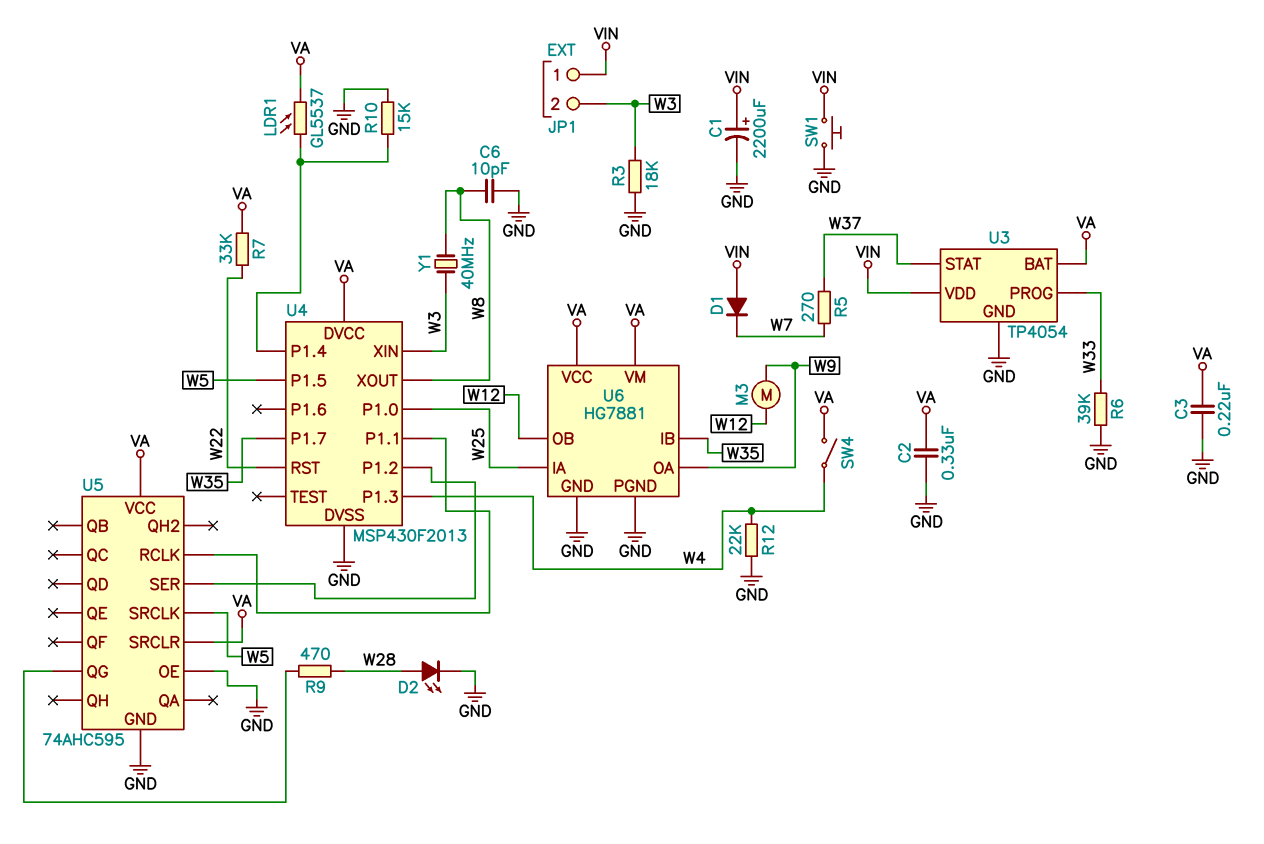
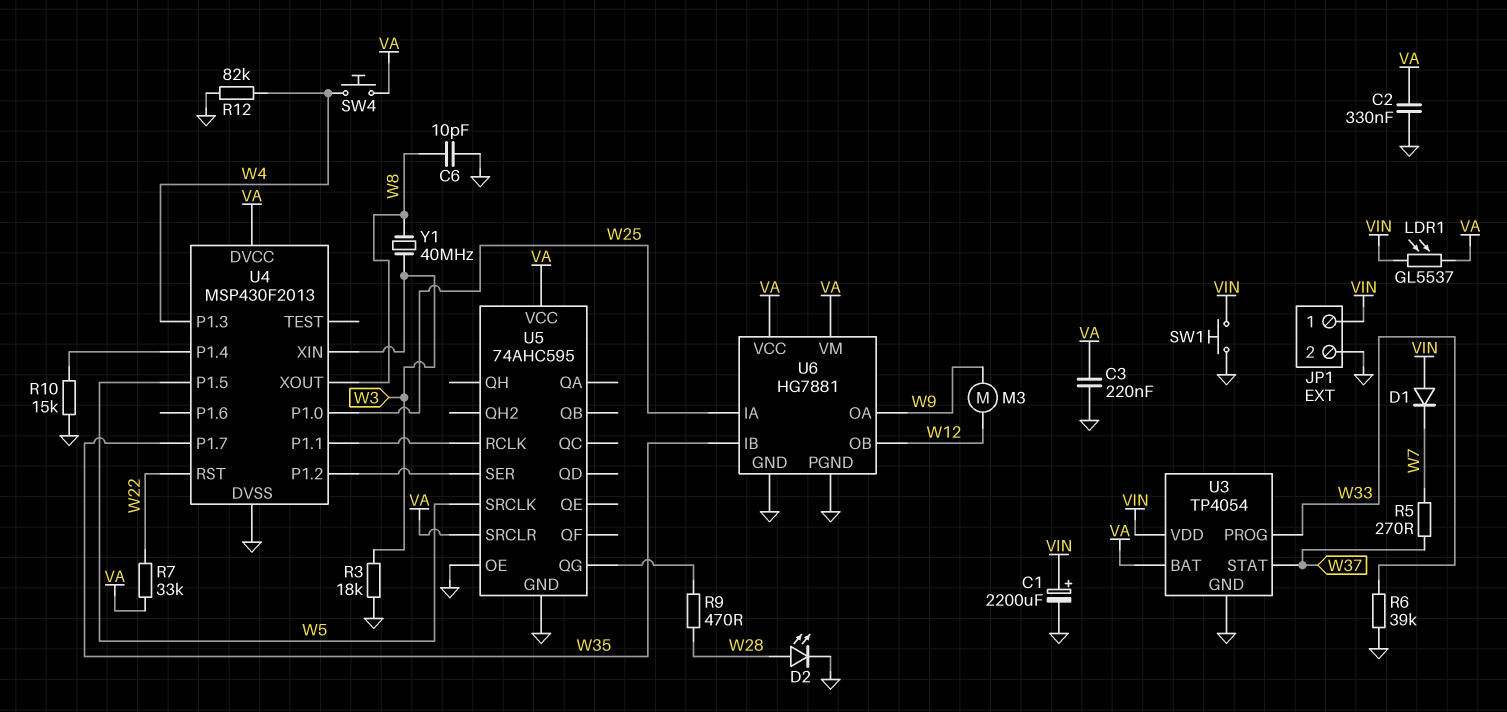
JP1 pin 2: W3 -> GND
LDR1: GL5537 (U4/P1.4, VA) -> GL5537 (VA, VIN)
R12: 22k (GND, W4) -> 82k (GND, W4)
SW4: switch (VA, W4) -> button (VA, W4)

